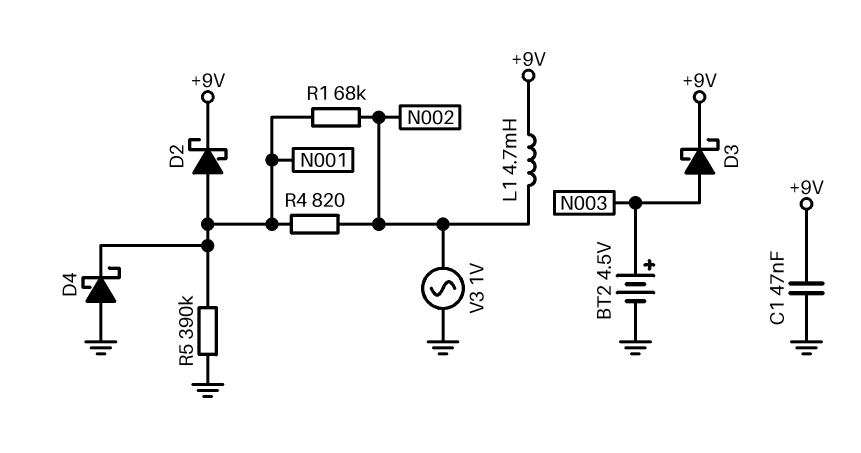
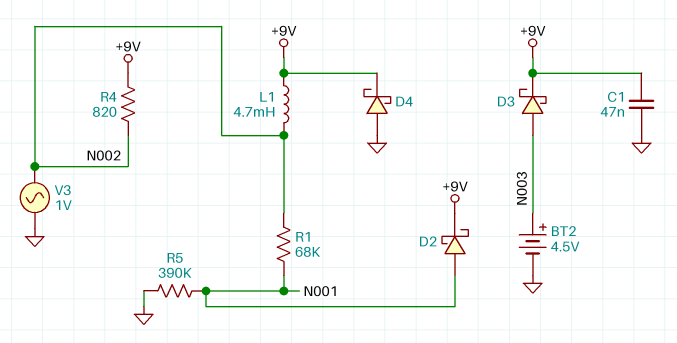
D4: schottky (A GND, K N001) -> schottky (A GND, K +9V)
R4: 820 (N001, N002) -> 820 (+9V, N002)

